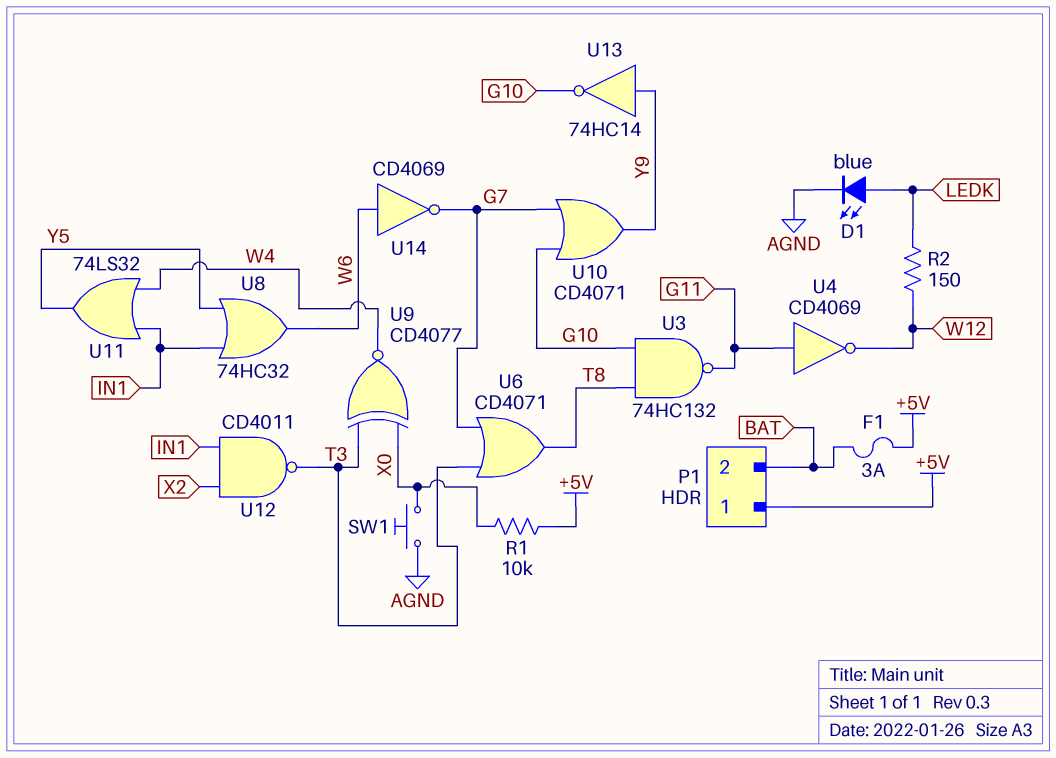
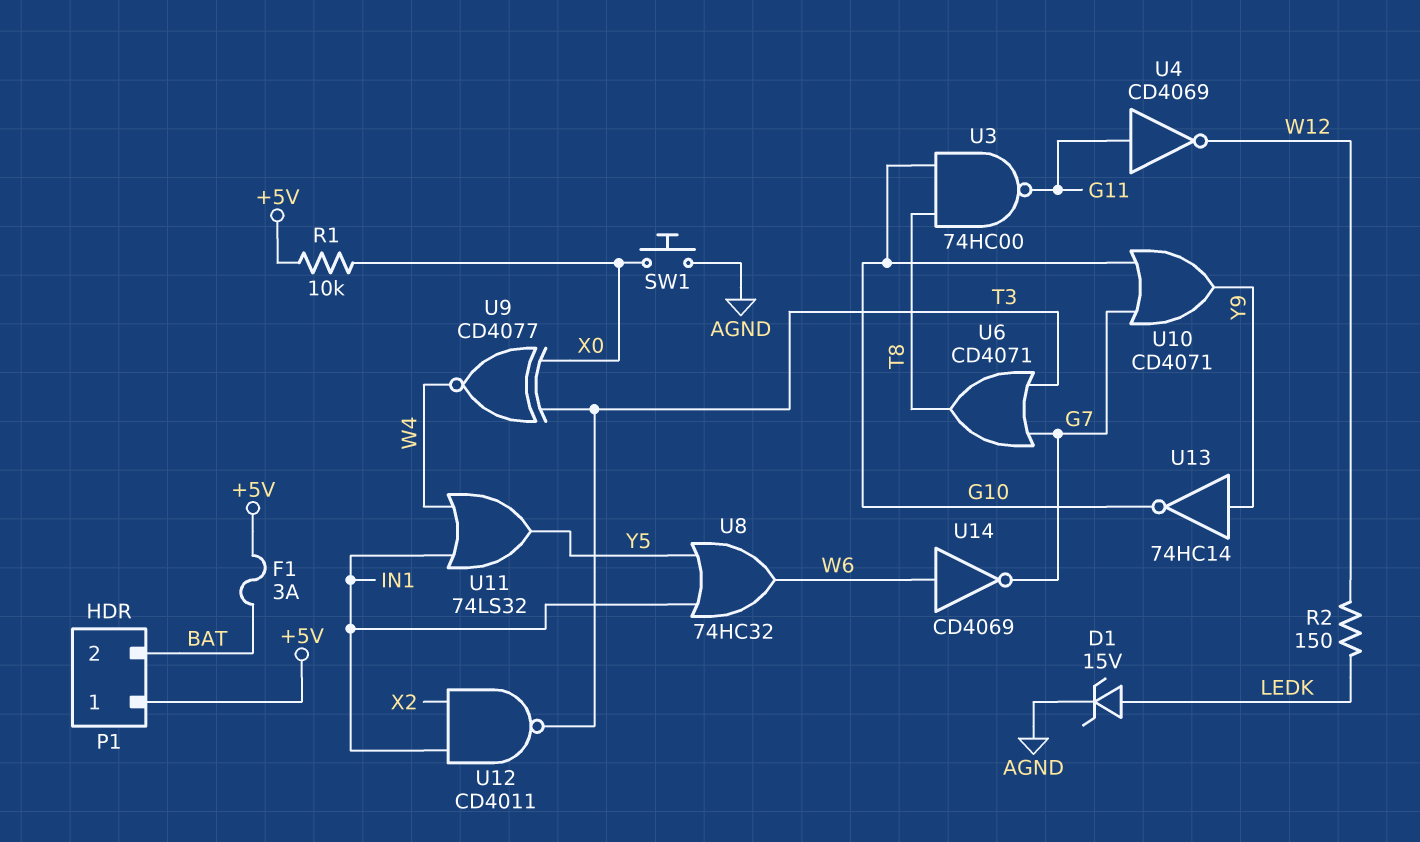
D1: LED blue (A LEDK, K AGND) -> zener 15V (A LEDK, K AGND)
U3: NAND 74HC132 (in G10, in T8, out G11) -> NAND 74HC00 (in G10, in T8, out G11)

